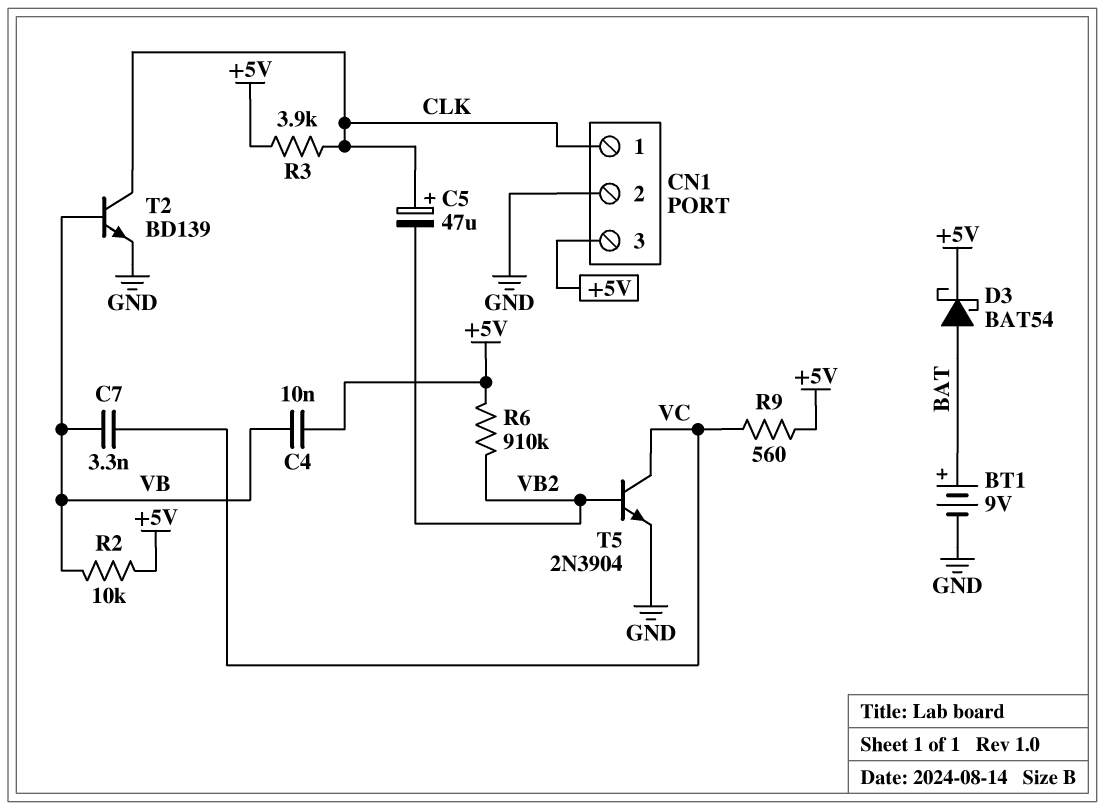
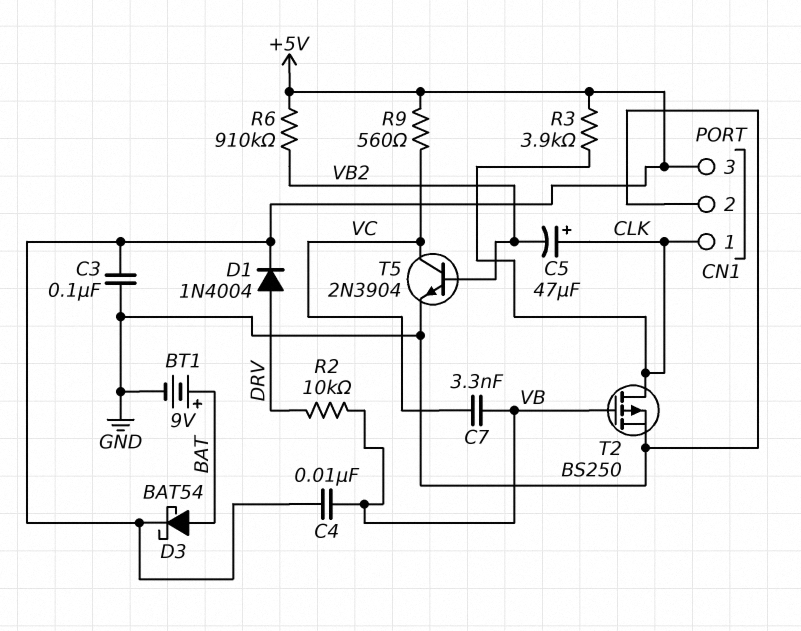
C3: none -> 100nF (+5V, GND)
D1: none -> diode 1N4004 (A DRV, K +5V)
R2: 10k (+5V, VB) -> 10k (DRV, VB)
T2: NPN BD139 (B VB, C CLK, E GND) -> PMOS BS250 (G VB, D CLK, S GND)

